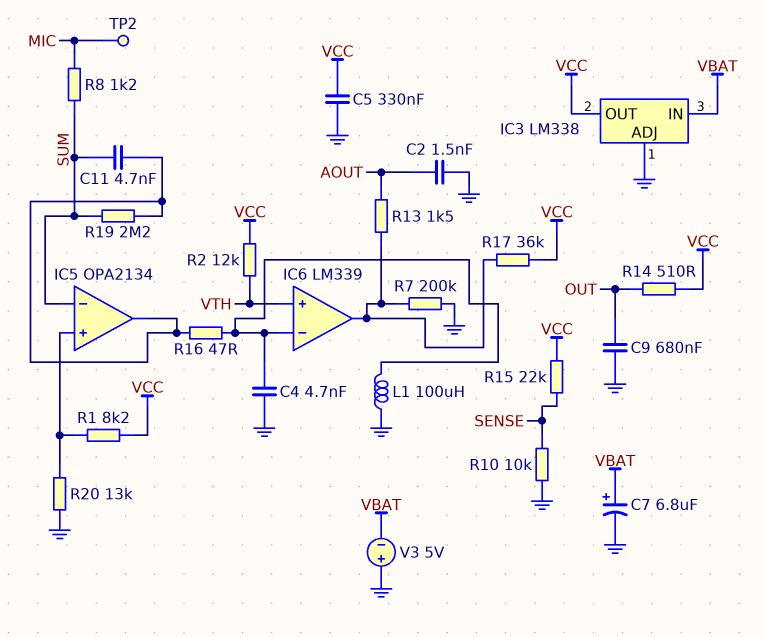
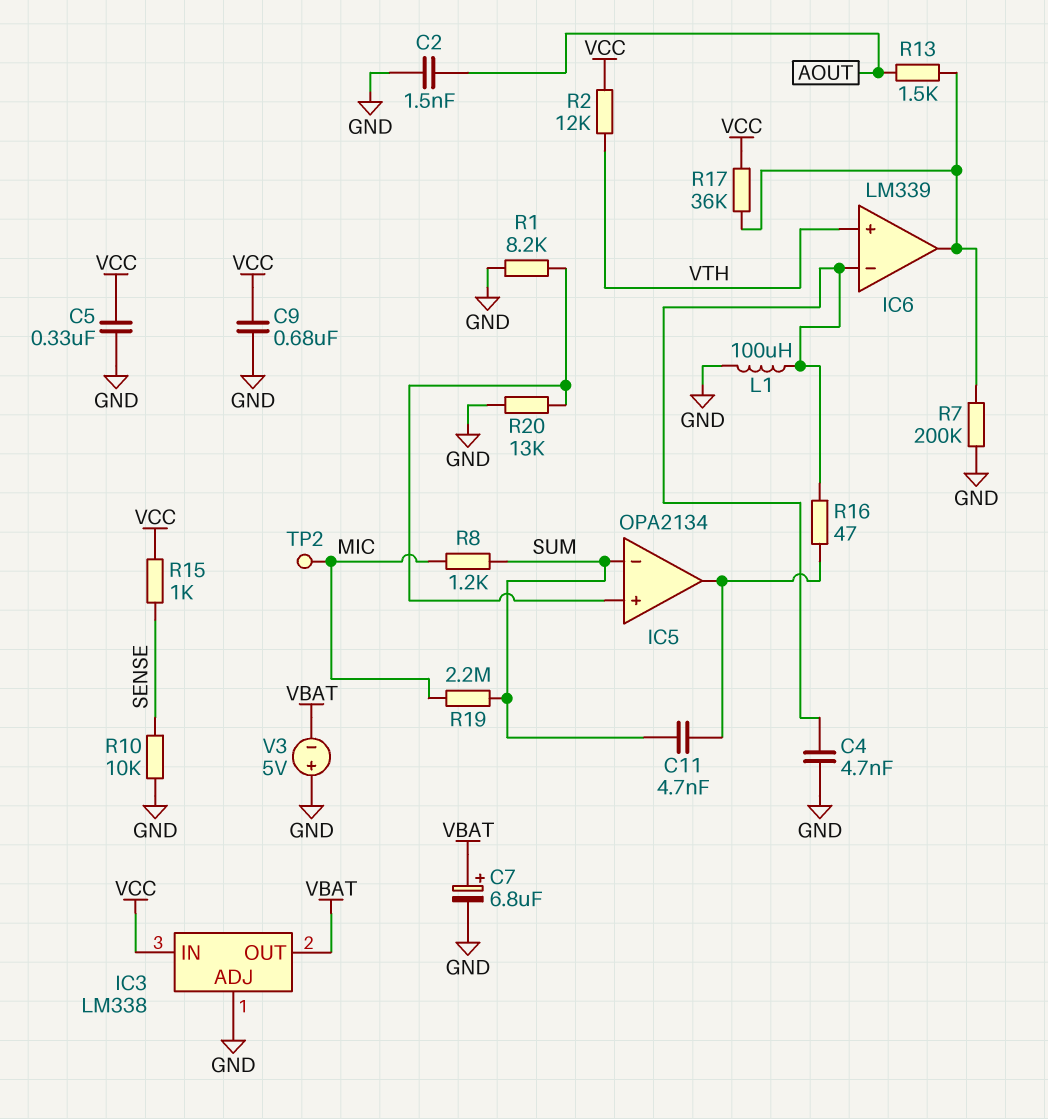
C9: 680nF (GND, OUT) -> 680nF (GND, VCC)
IC3 pin IN: VBAT -> VCC
IC3 pin OUT: VCC -> VBAT
R1: 8.2k (IC5/in+, VCC) -> 8.2k (GND, IC5/in+)
R14: 510 (OUT, VCC) -> none
R15: 22k (SENSE, VCC) -> 1k (SENSE, VCC)
R19: 2.2M (IC5/out, SUM) -> 2.2M (MIC, SUM)

